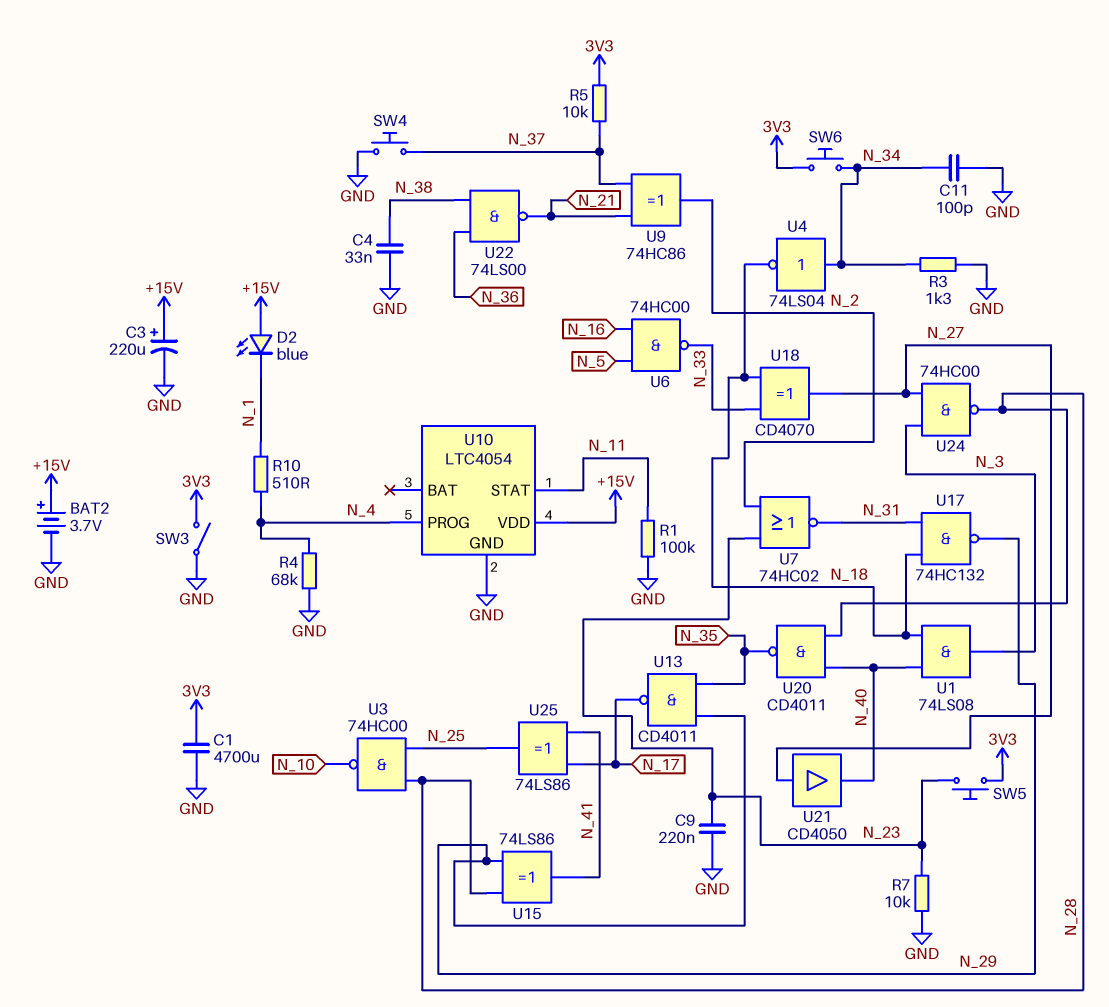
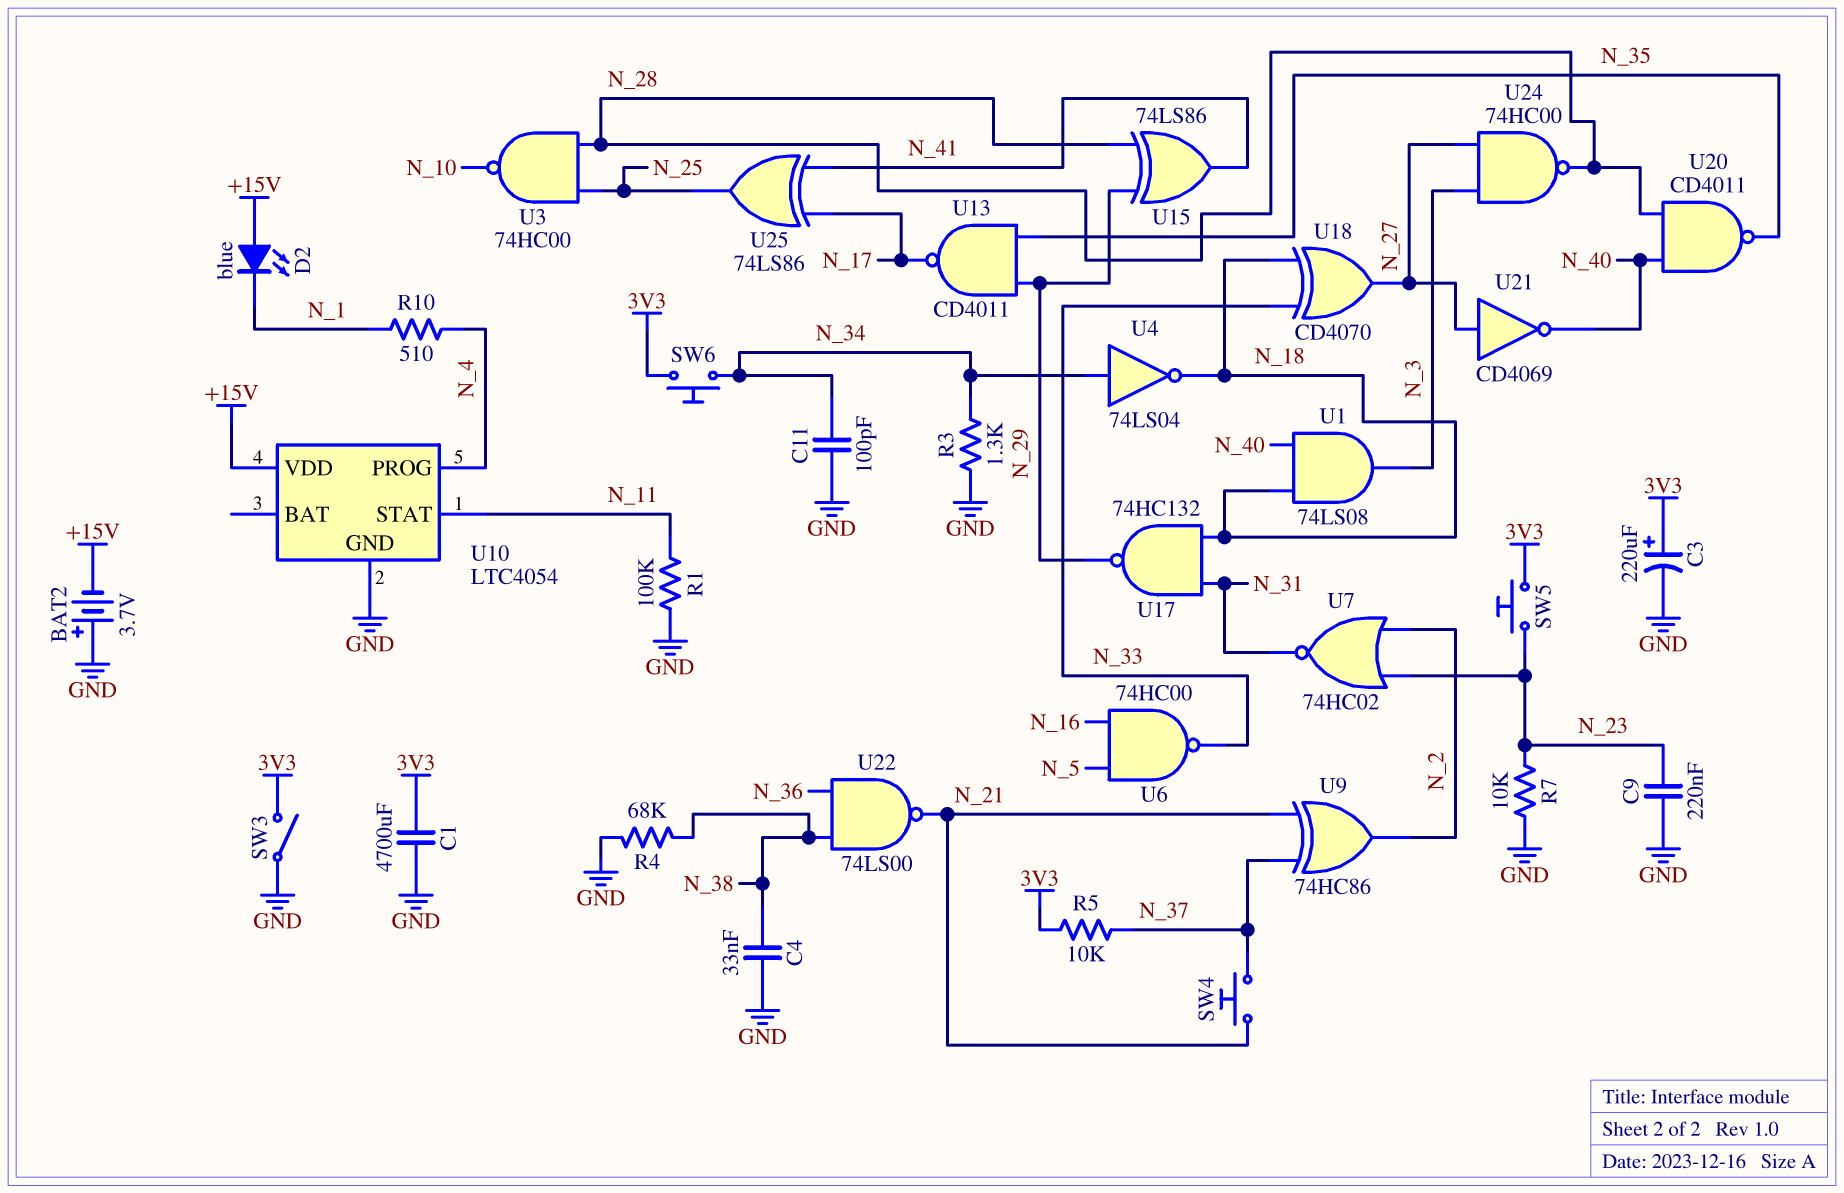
BAT2: 3.7V (plus +15V, minus GND) -> 3.7V (plus GND, minus +15V)
C3: 220uF (plus +15V, minus GND) -> 220uF (plus 3V3, minus GND)
R4: 68k (GND, N_4) -> 68k (GND, N_38)
SW4: button (GND, N_37) -> button (N_21, N_37)
U21: buffer CD4050 (in N_27, out N_40) -> NOT CD4069 (in N_27, out N_40)

